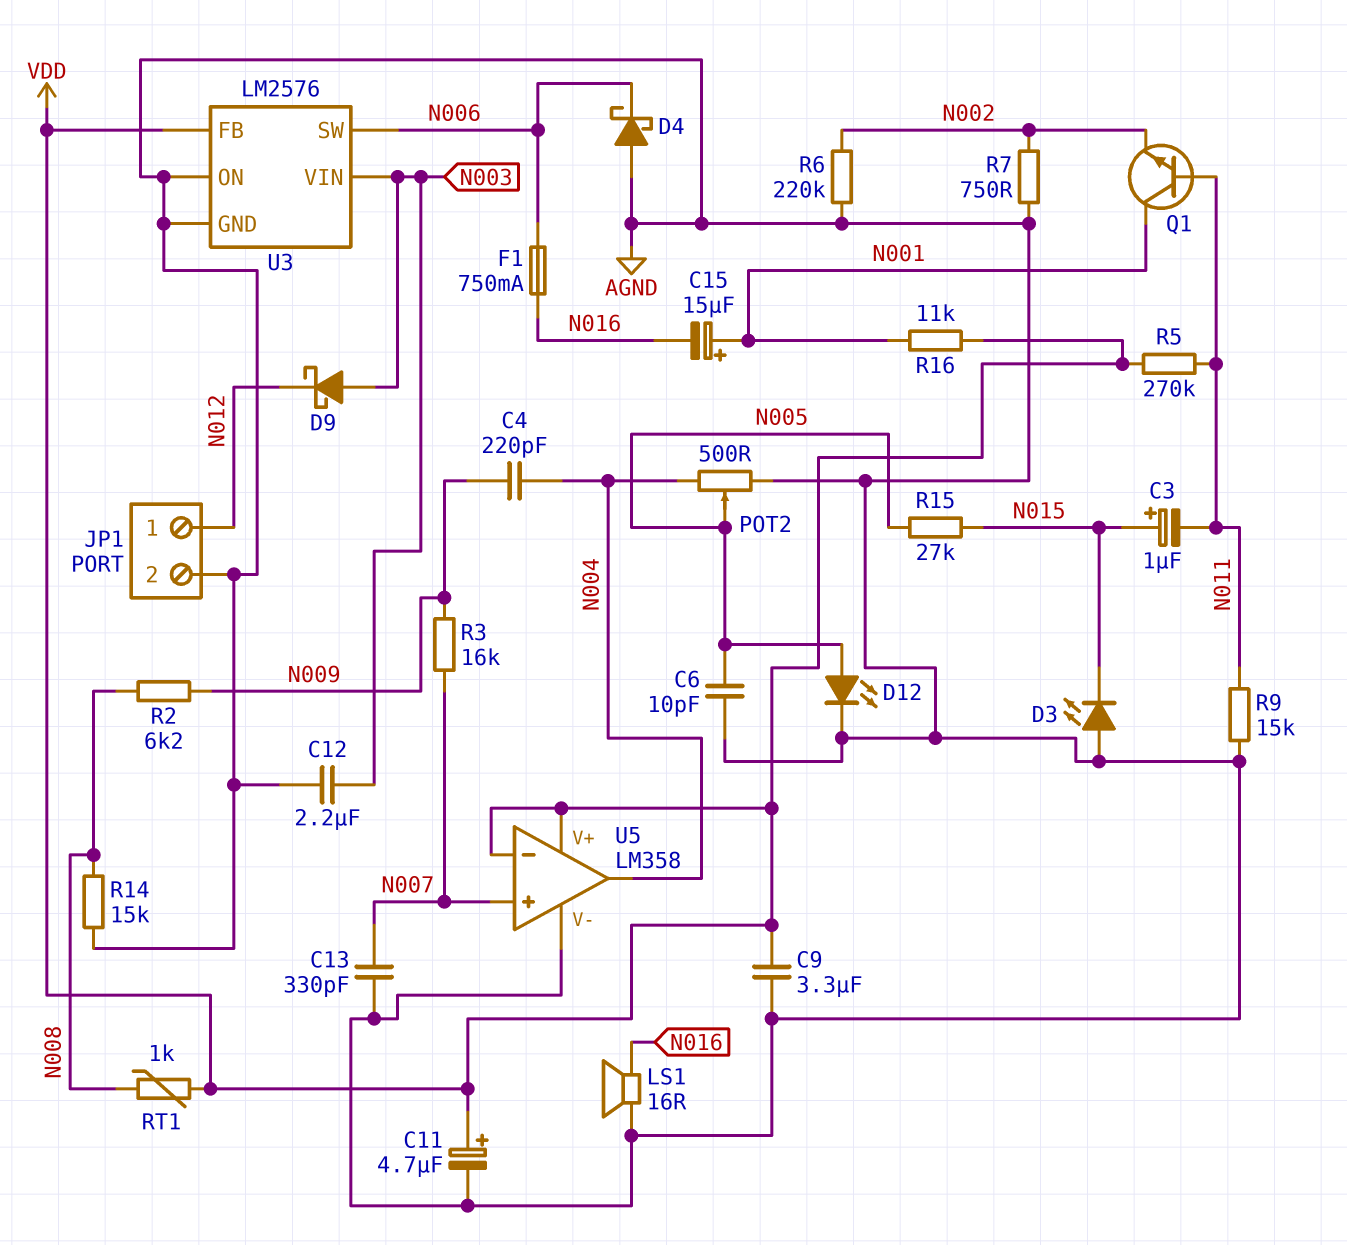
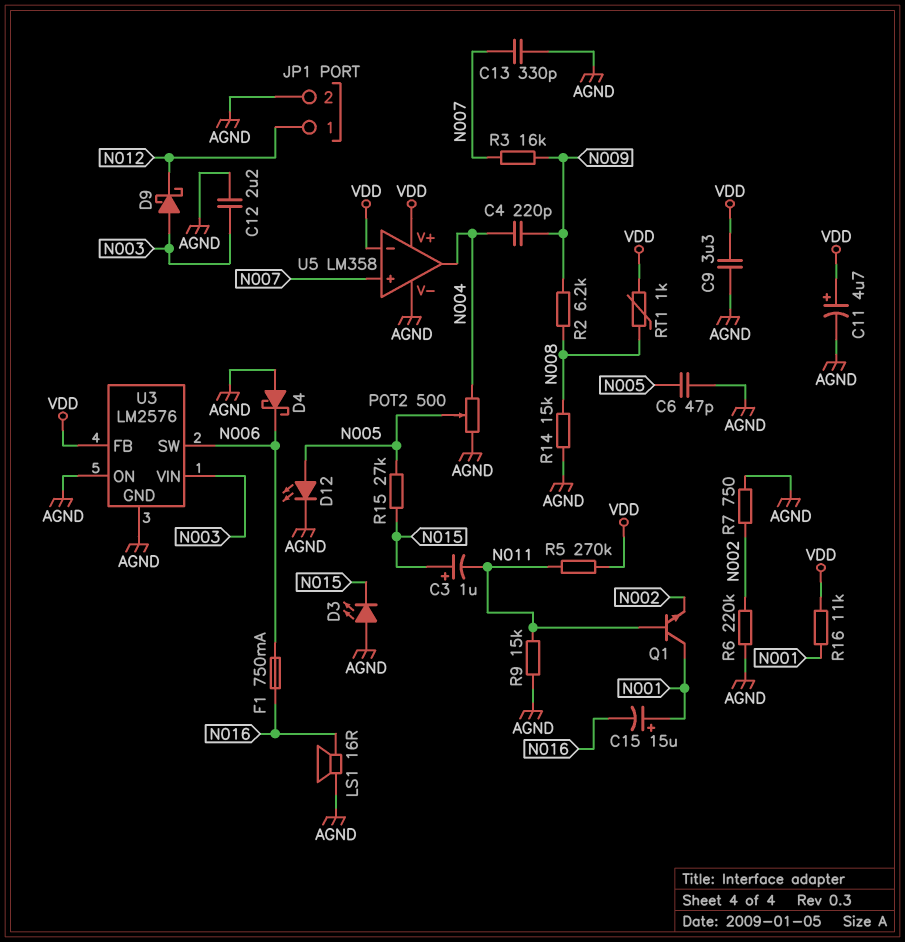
C6: 10pF (AGND, N005) -> 47pF (AGND, N005)

